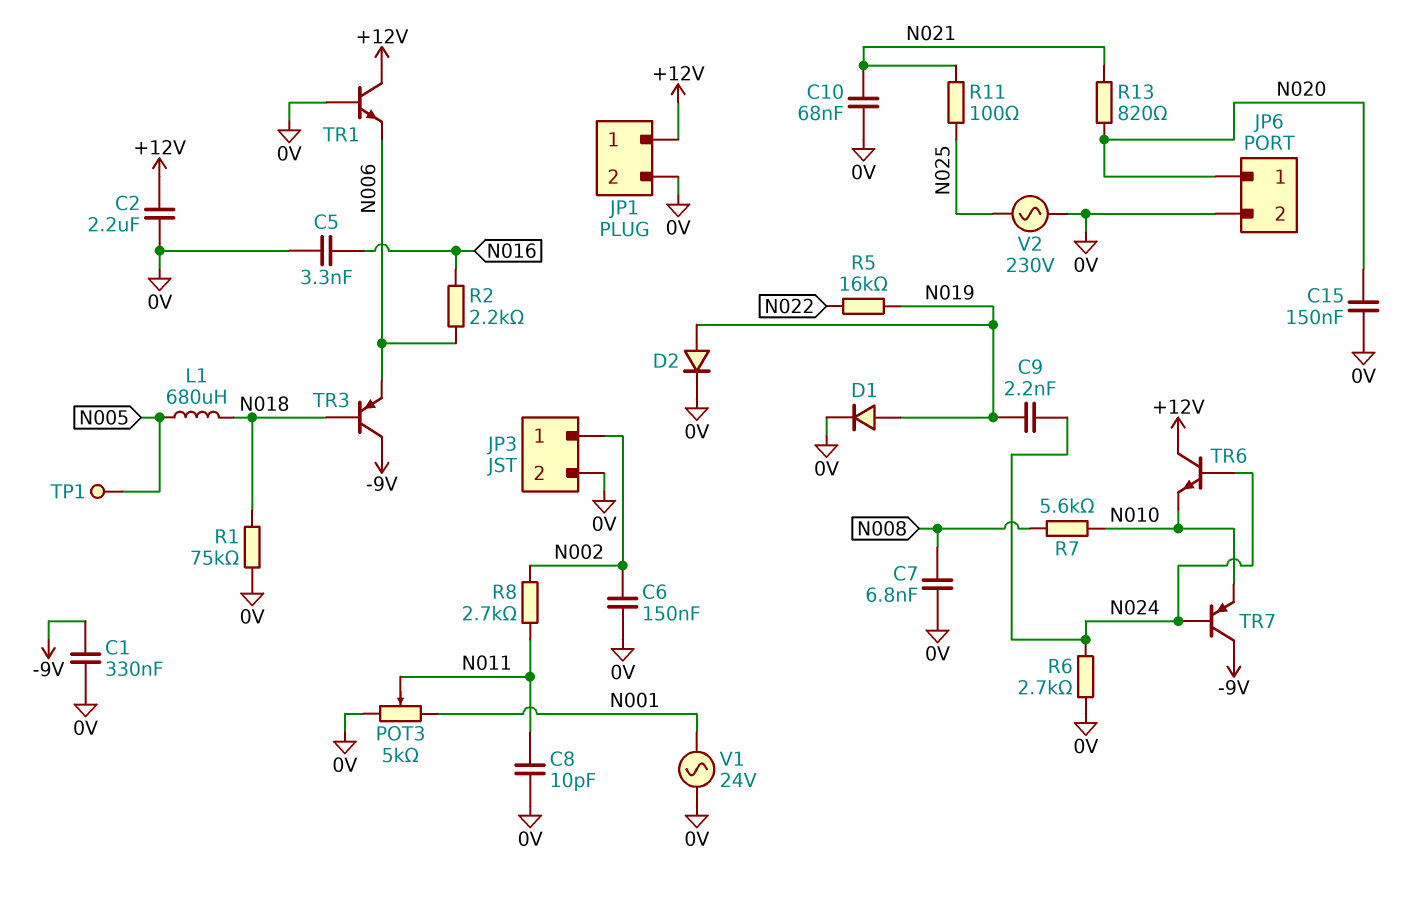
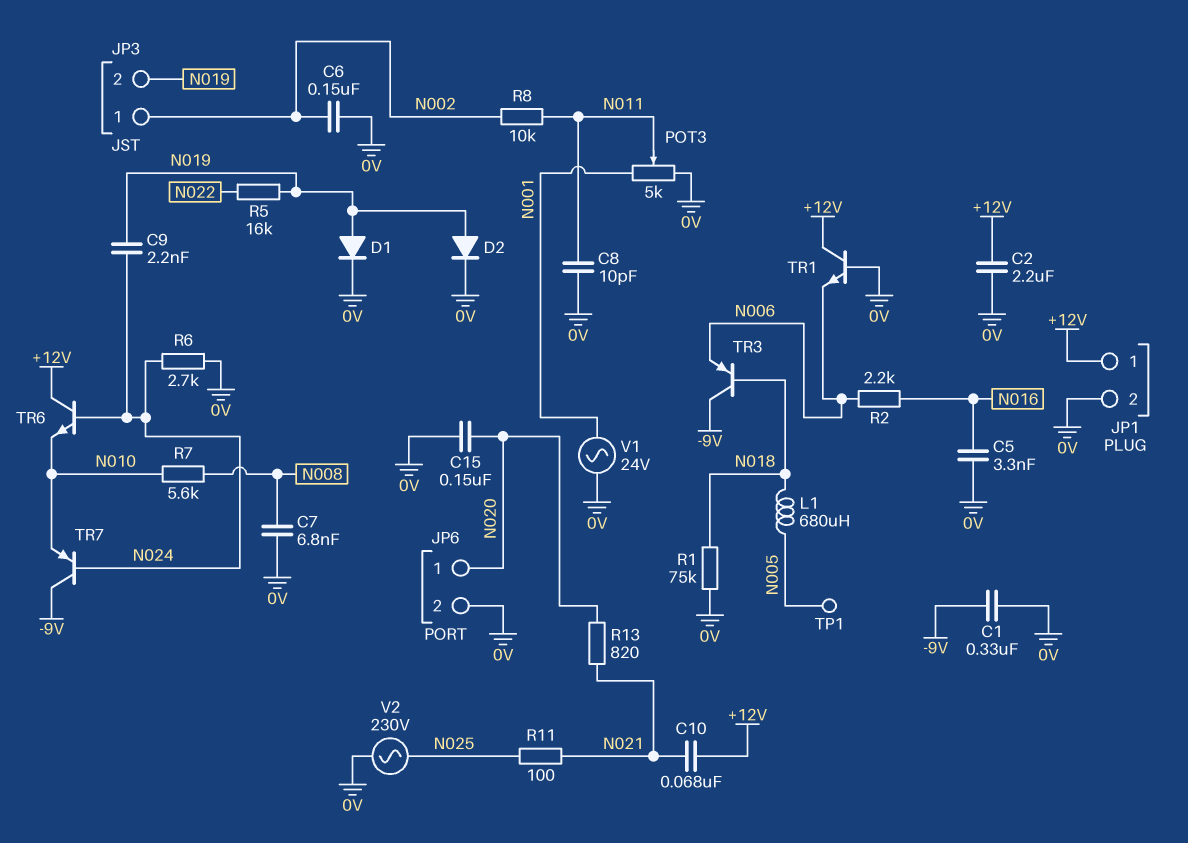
C10: 68nF (0V, N021) -> 68nF (+12V, N021)
JP3 pin 2: 0V -> N019
R8: 2.7k (N002, N011) -> 10k (N002, N011)

